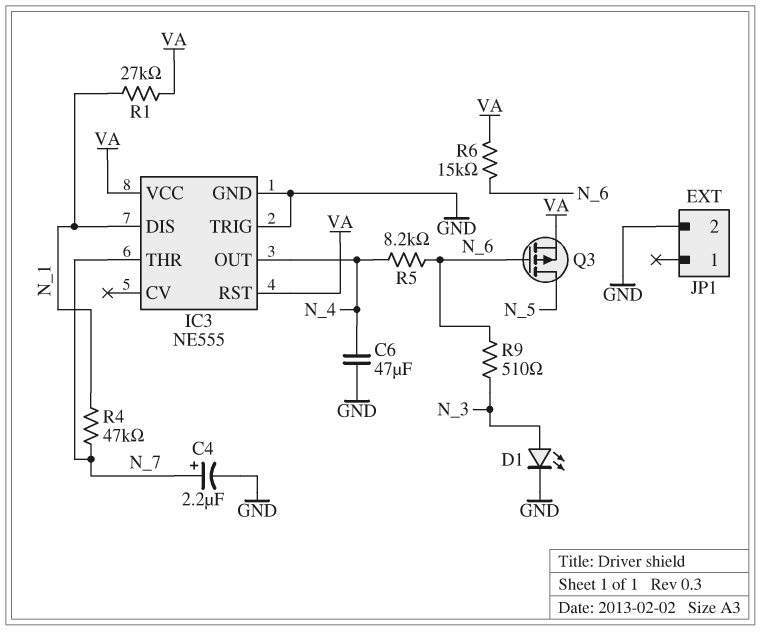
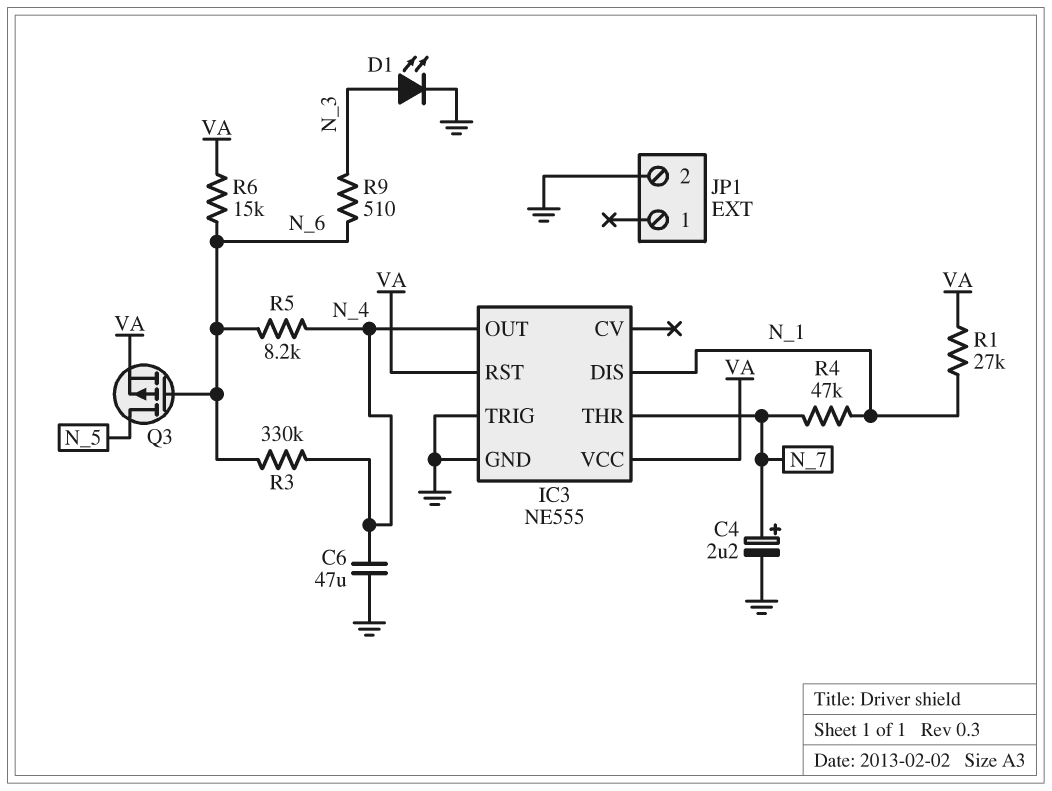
R3: none -> 330k (N_4, N_6)

